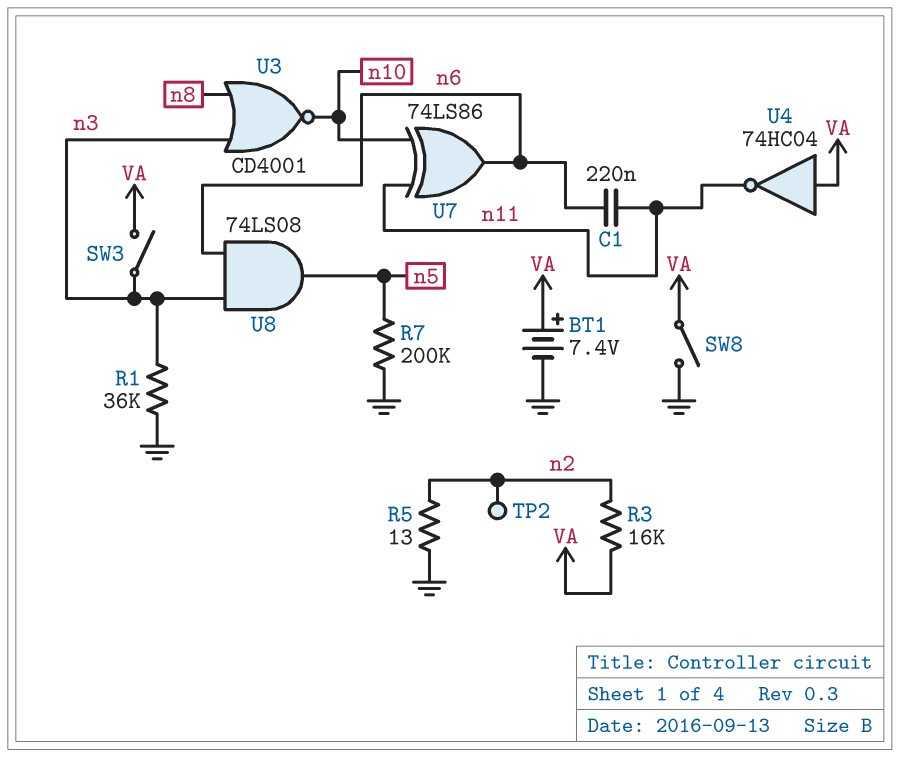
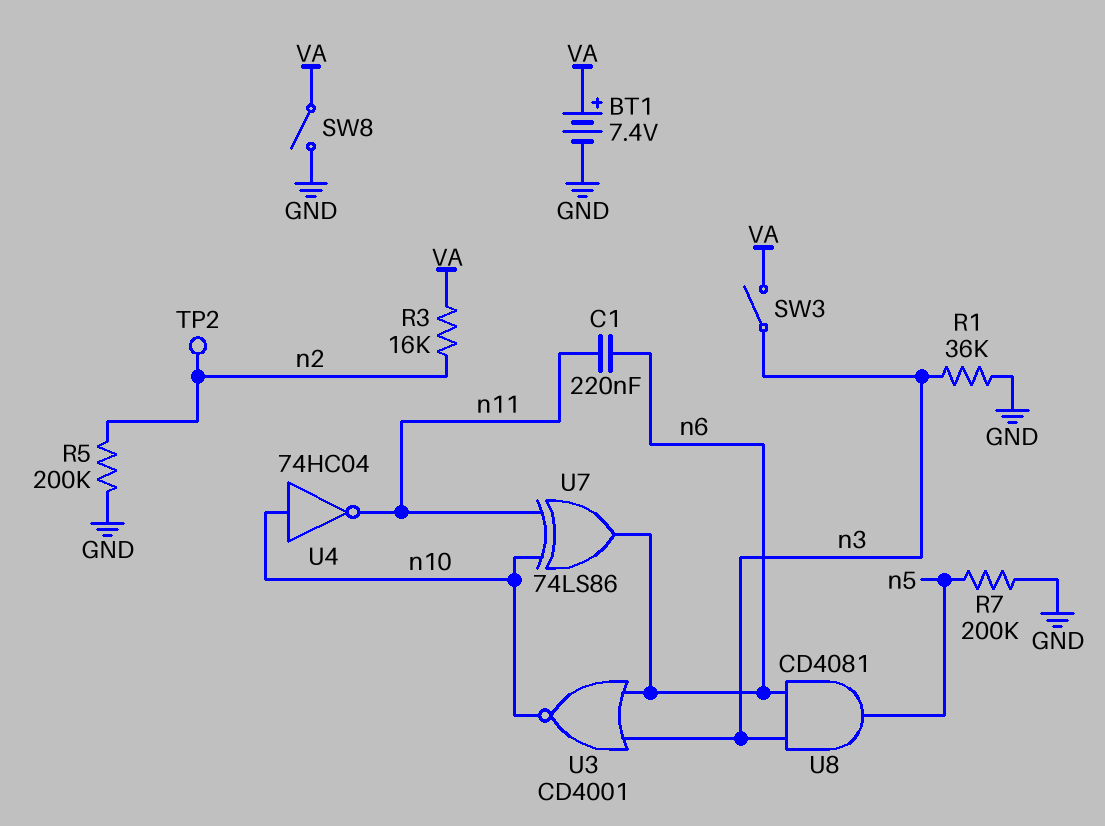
R5: 13 (GND, n2) -> 200k (GND, n2)
U3: NOR CD4001 (in n3, in n8, out n10) -> NOR CD4001 (in n3, in n6, out n10)
U4: NOT 74HC04 (in VA, out n11) -> NOT 74HC04 (in n10, out n11)
U8: AND 74LS08 (in n3, in n6, out n5) -> AND CD4081 (in n3, in n6, out n5)

